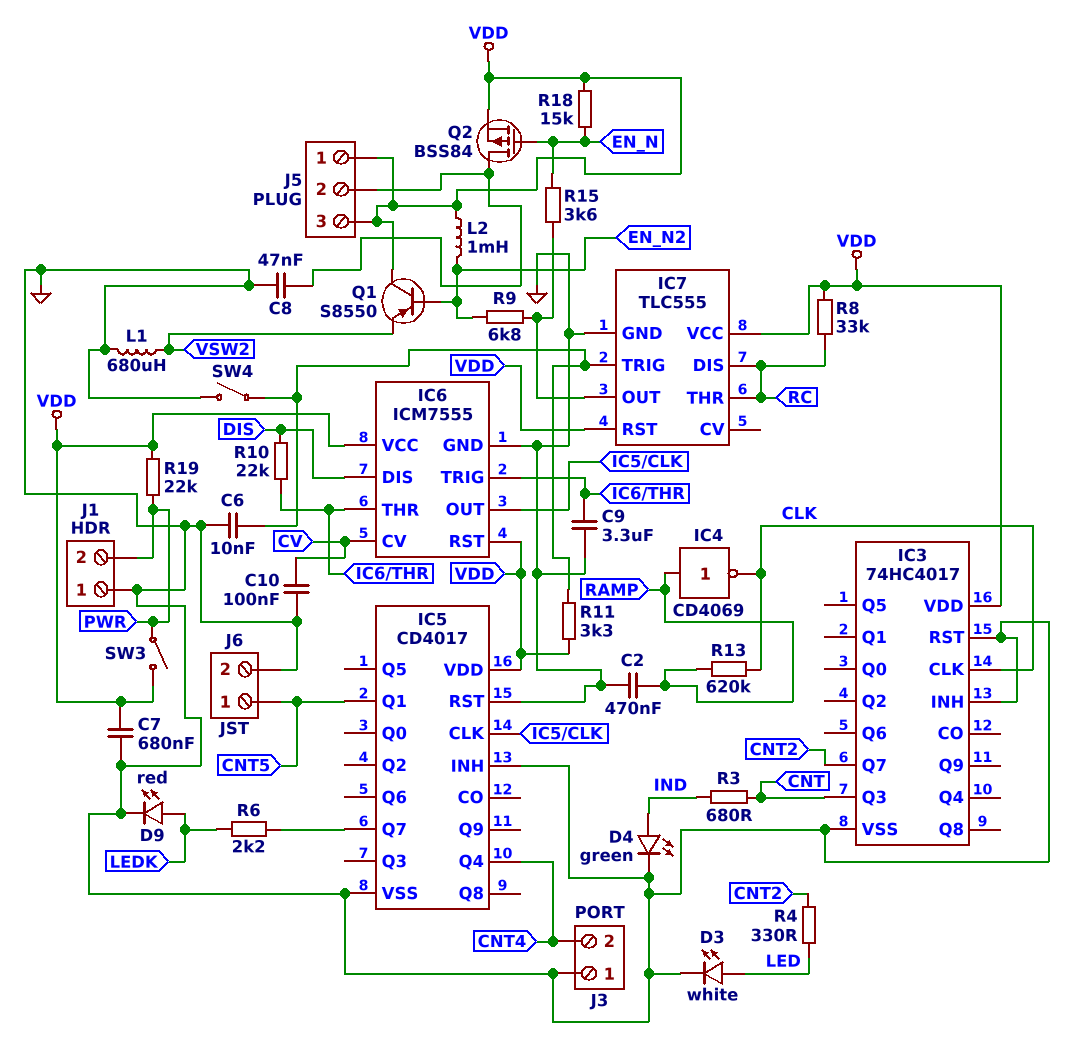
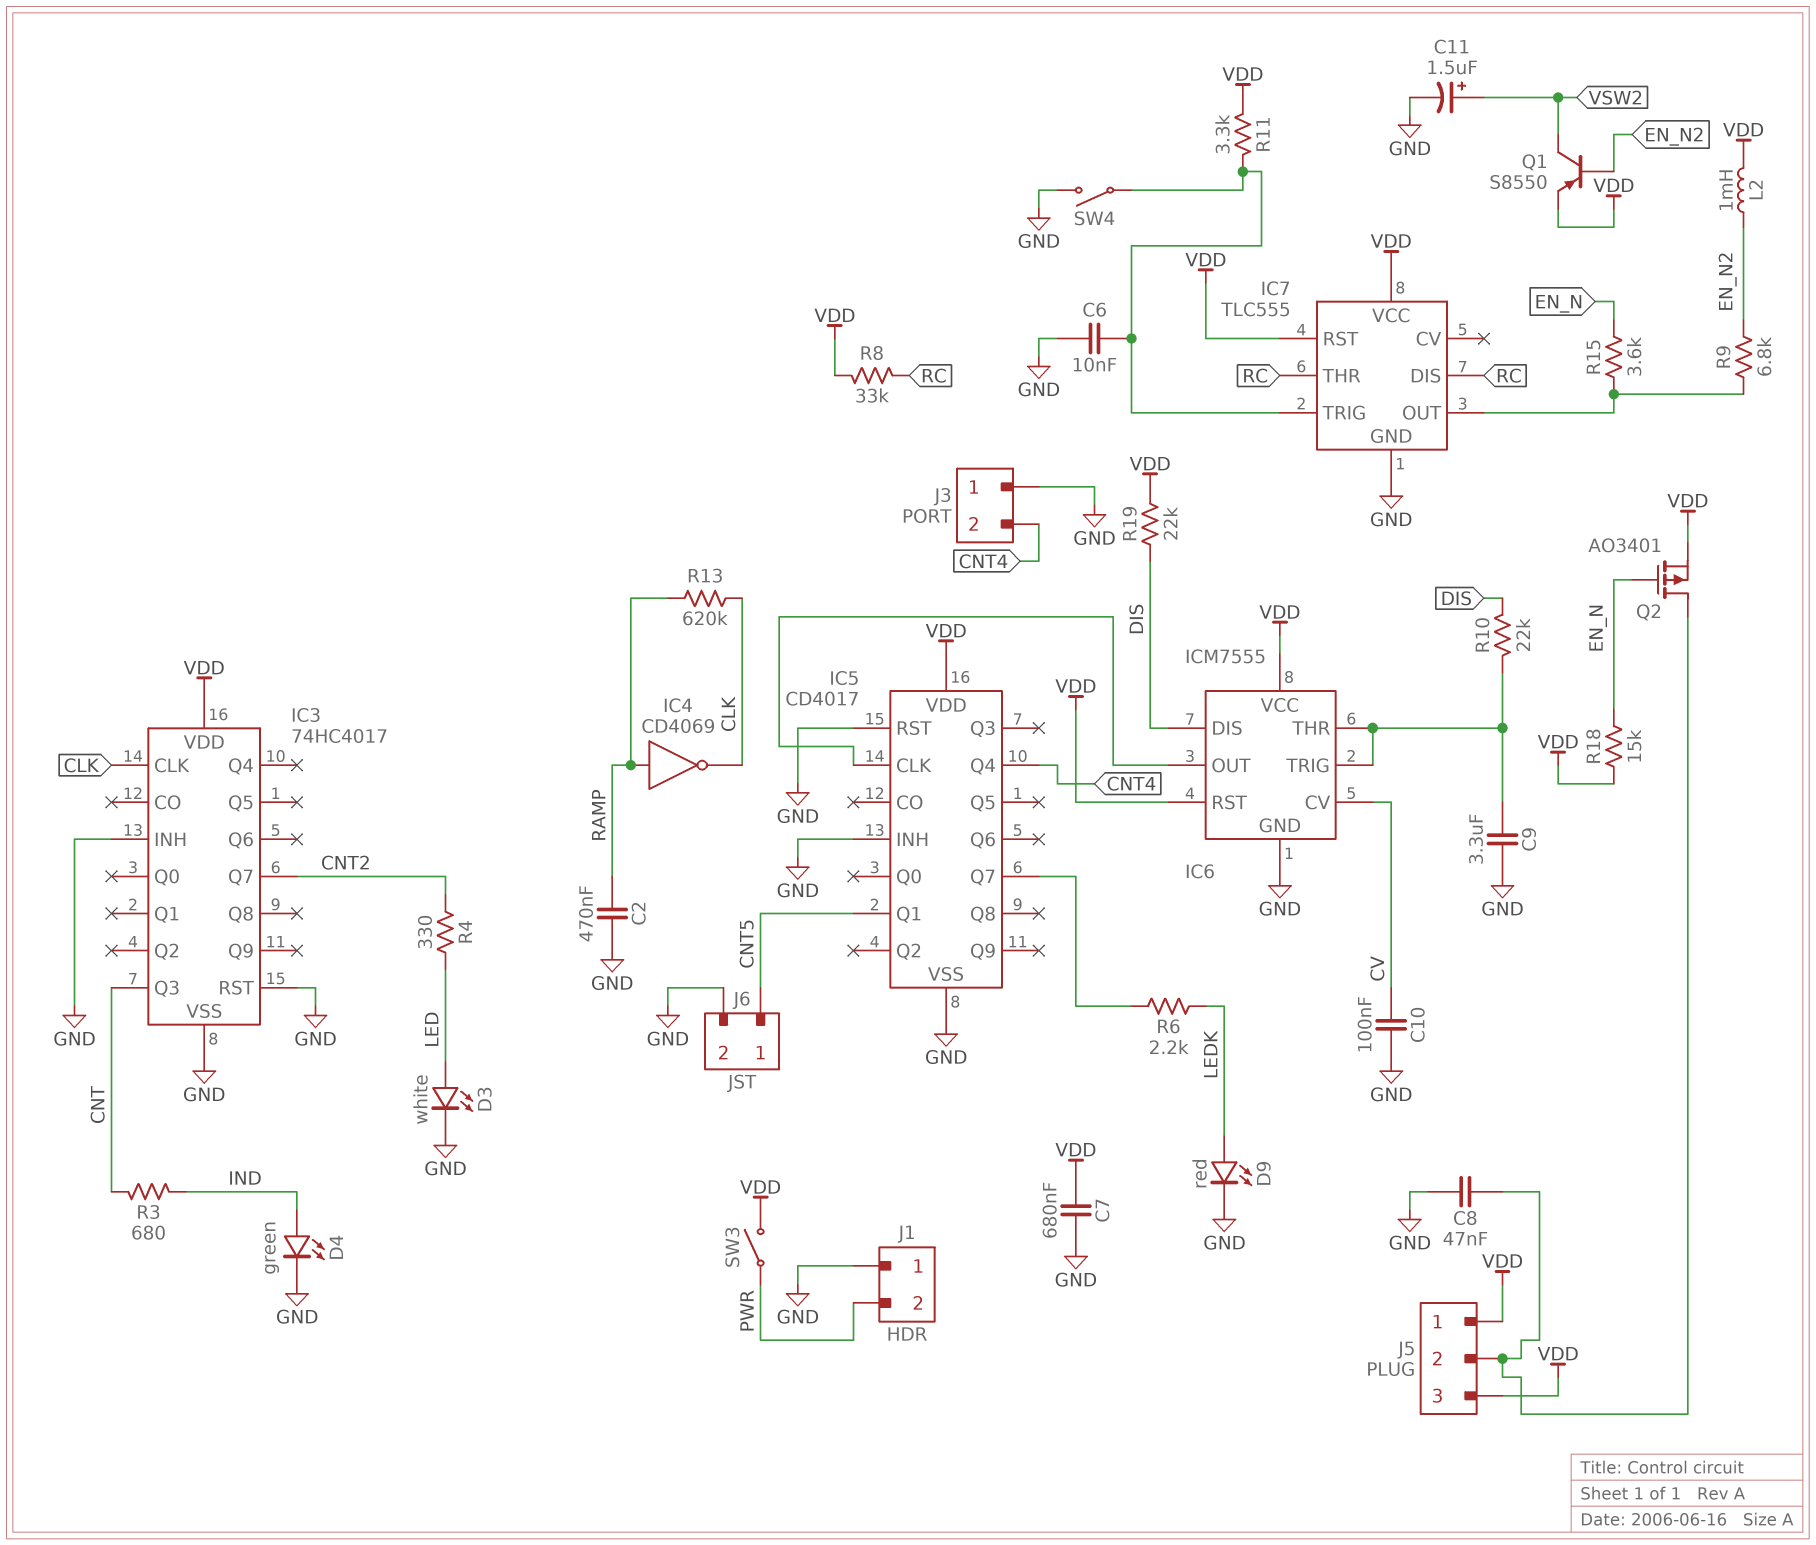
C11: none -> 1.5uF (plus VSW2, minus GND)
L1: 680uH (GND, VSW2) -> none
Q1: PNP S8550 (B EN_N2, C VDD, E VSW2) -> PNP S8550 (B EN_N2, C VSW2, E VDD)
Q2: PMOS BSS84 (G EN_N, D J5/2, S VDD) -> PMOS AO3401 (G EN_N, D J5/2, S VDD)
R19: 22k (PWR, VDD) -> 22k (DIS, VDD)

